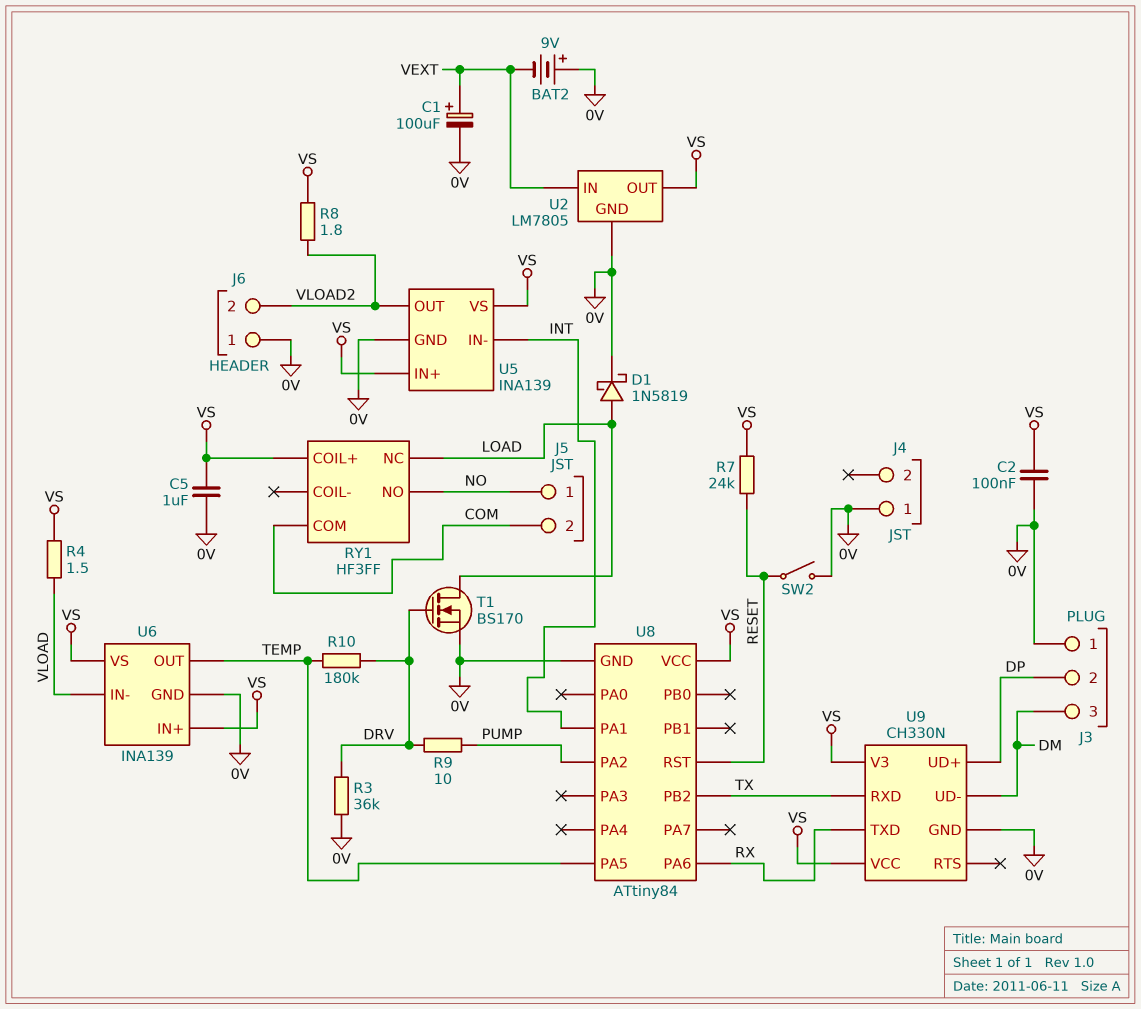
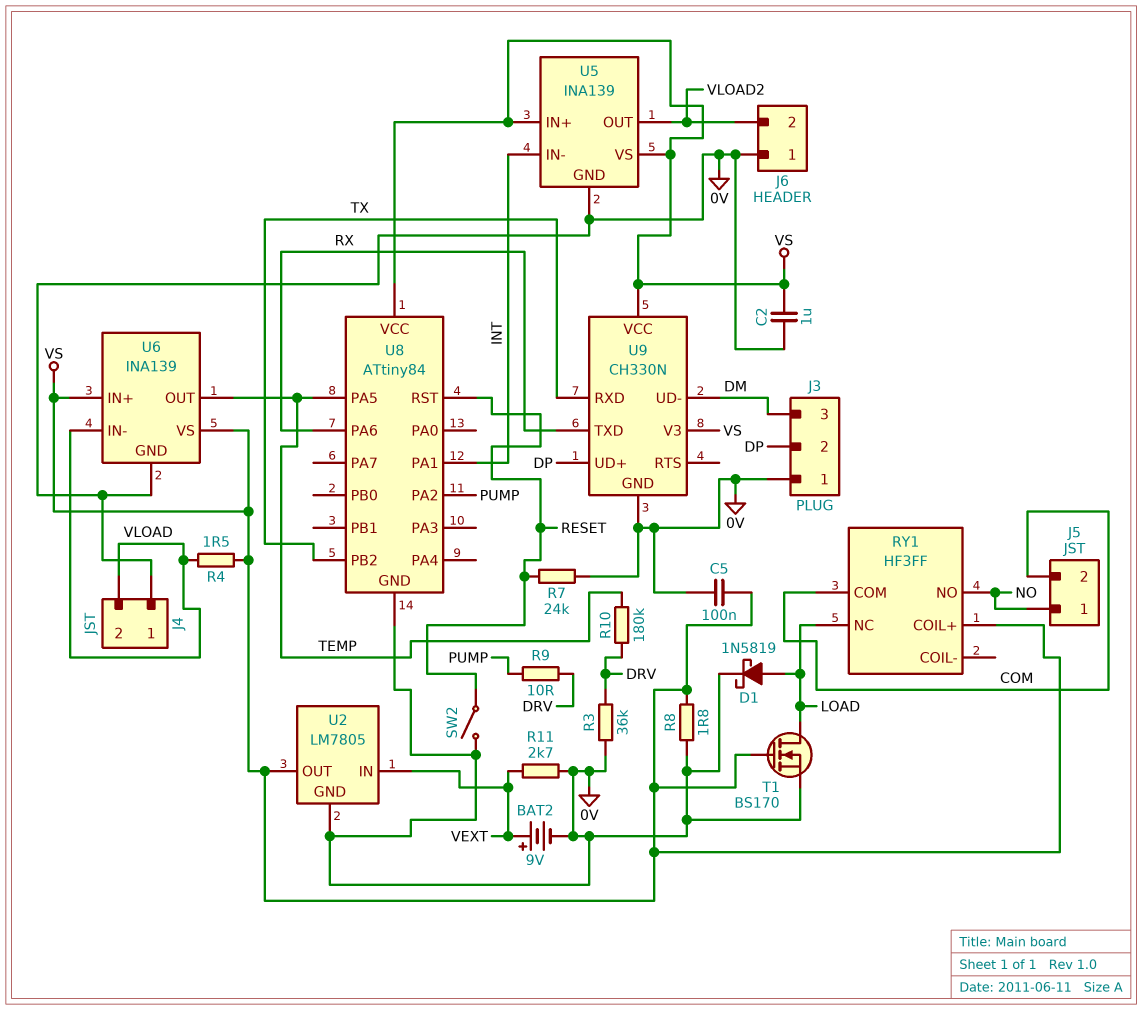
BAT2: 9V (plus 0V, minus VEXT) -> 9V (plus VEXT, minus 0V)
C1: 100uF (plus VEXT, minus 0V) -> none
C2: 100nF (0V, VS) -> 1uF (0V, VS)
C5: 1uF (0V, VS) -> 100nF (0V, VS)
J4 pin 2: none -> VLOAD
R7: 24k (RESET, VS) -> 24k (0V, RESET)
R8: 1.8 (VLOAD2, VS) -> 1.8 (0V, VS)
R11: none -> 2.7k (0V, VEXT)
T1: NMOS BS170 (G DRV, D LOAD, S 0V) -> NMOS BS170 (G VS, D LOAD, S 0V)

